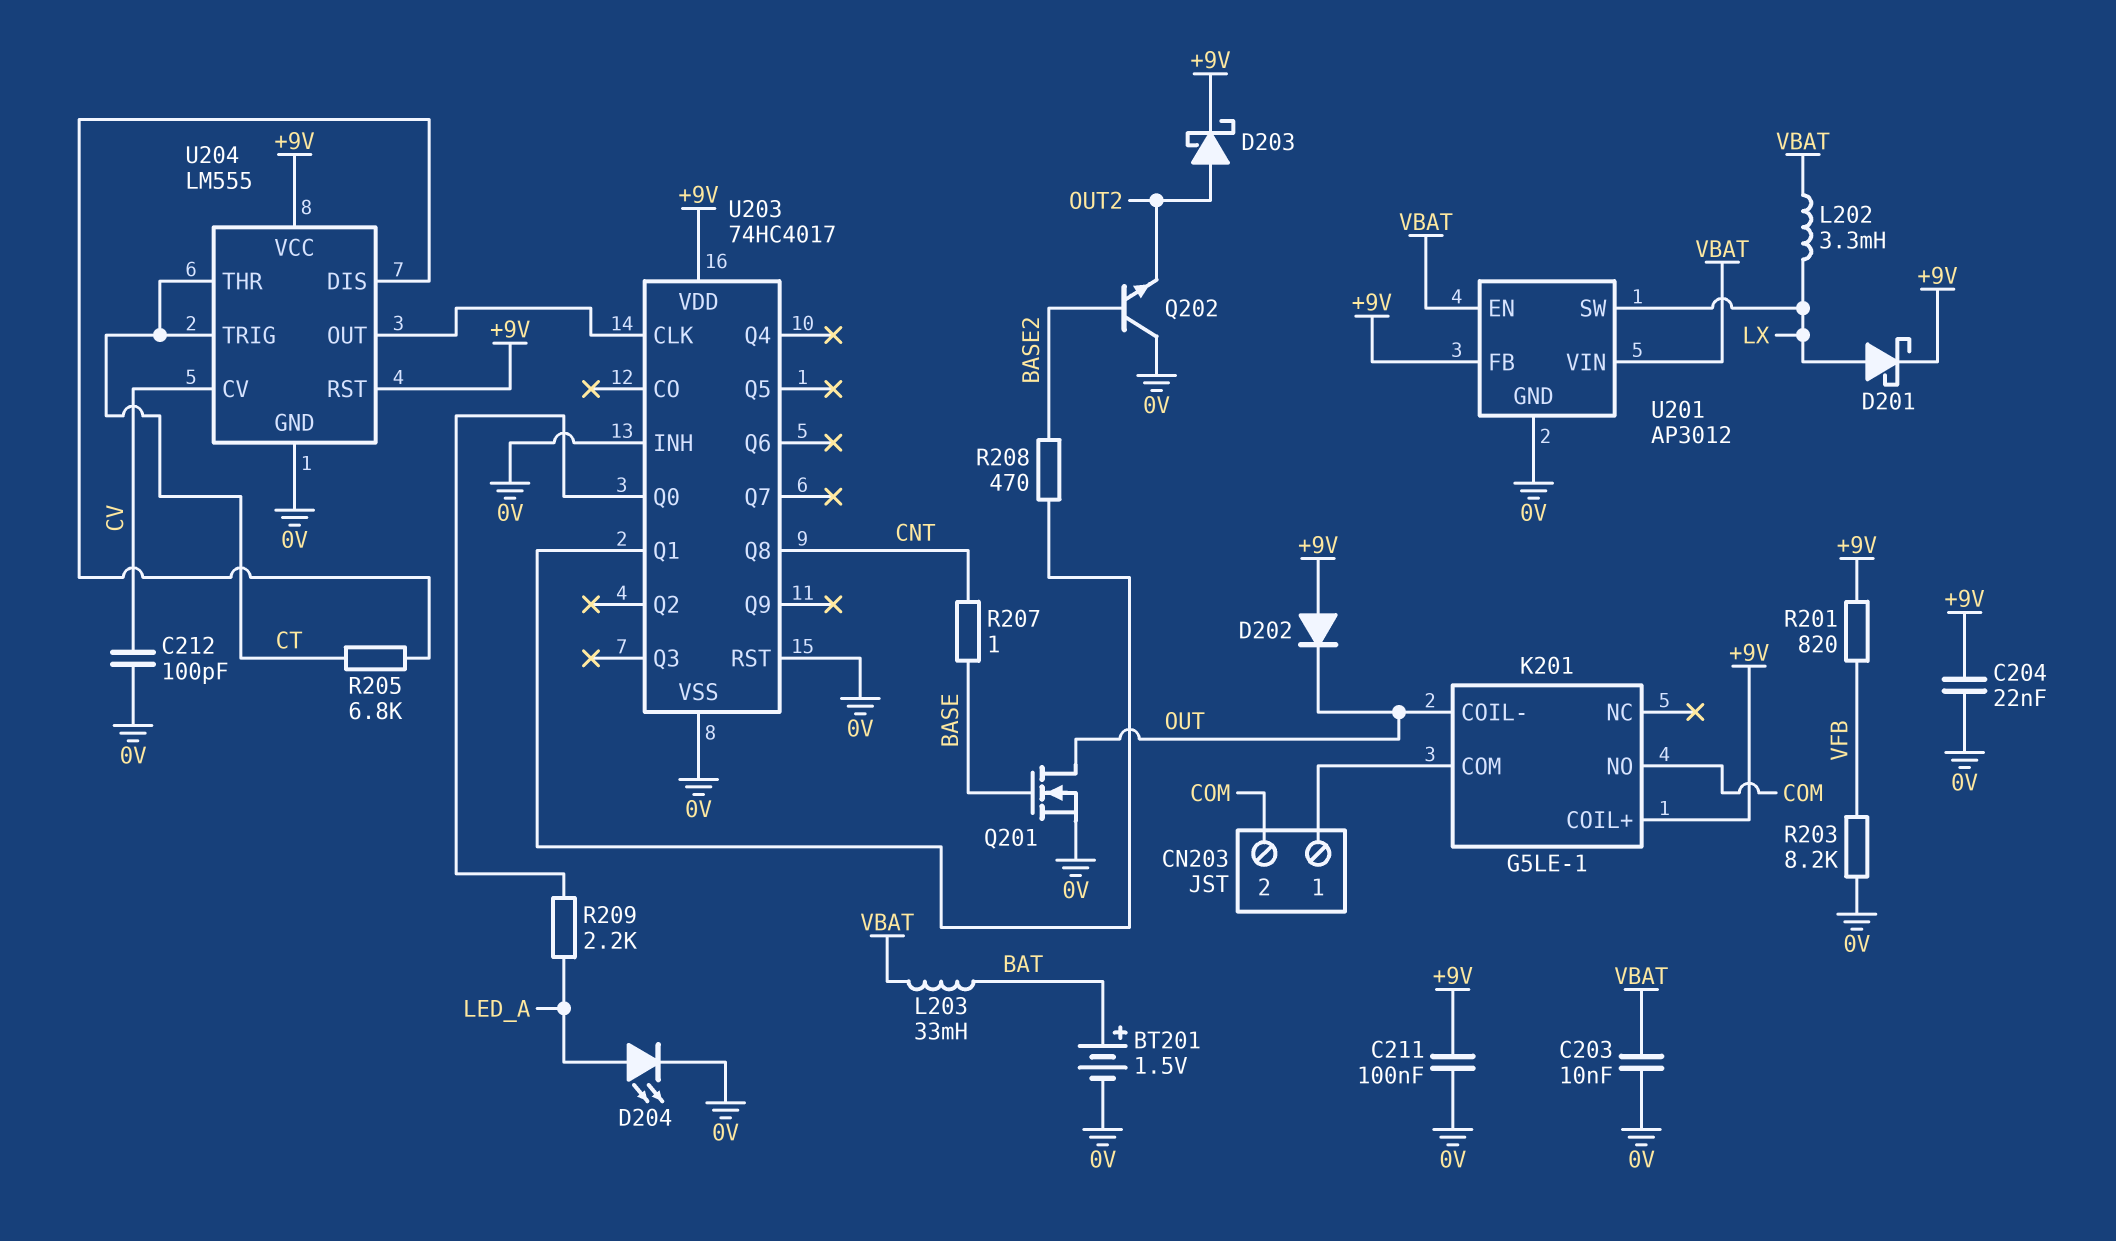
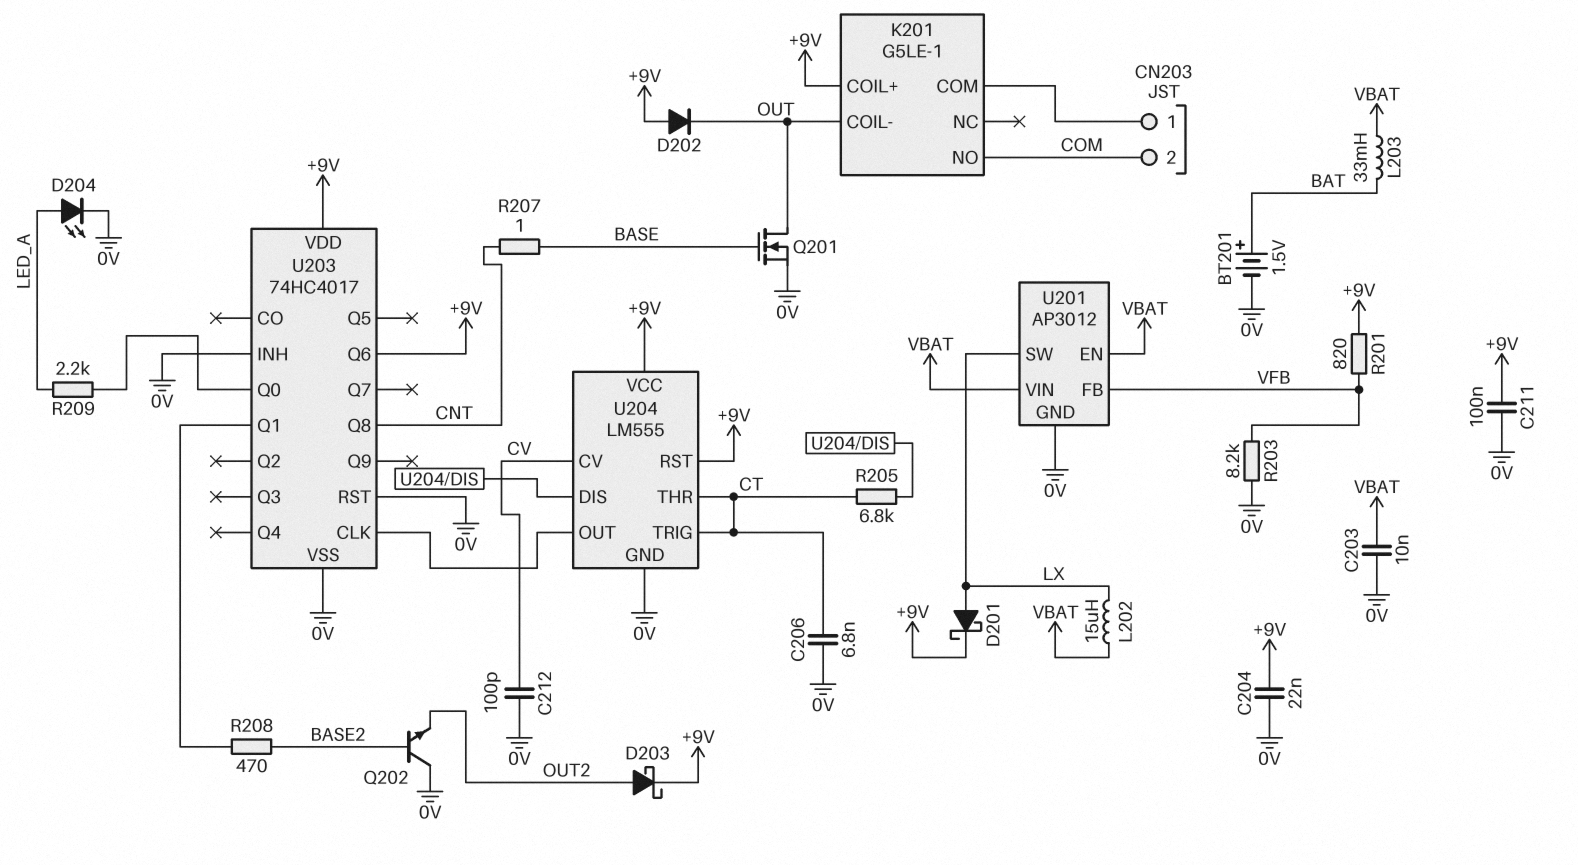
C206: none -> 6.8nF (0V, CT)
L202: 3.3mH (LX, VBAT) -> 15uH (LX, VBAT)
U201 pin FB: +9V -> VFB
U203 pin Q6: none -> +9V

